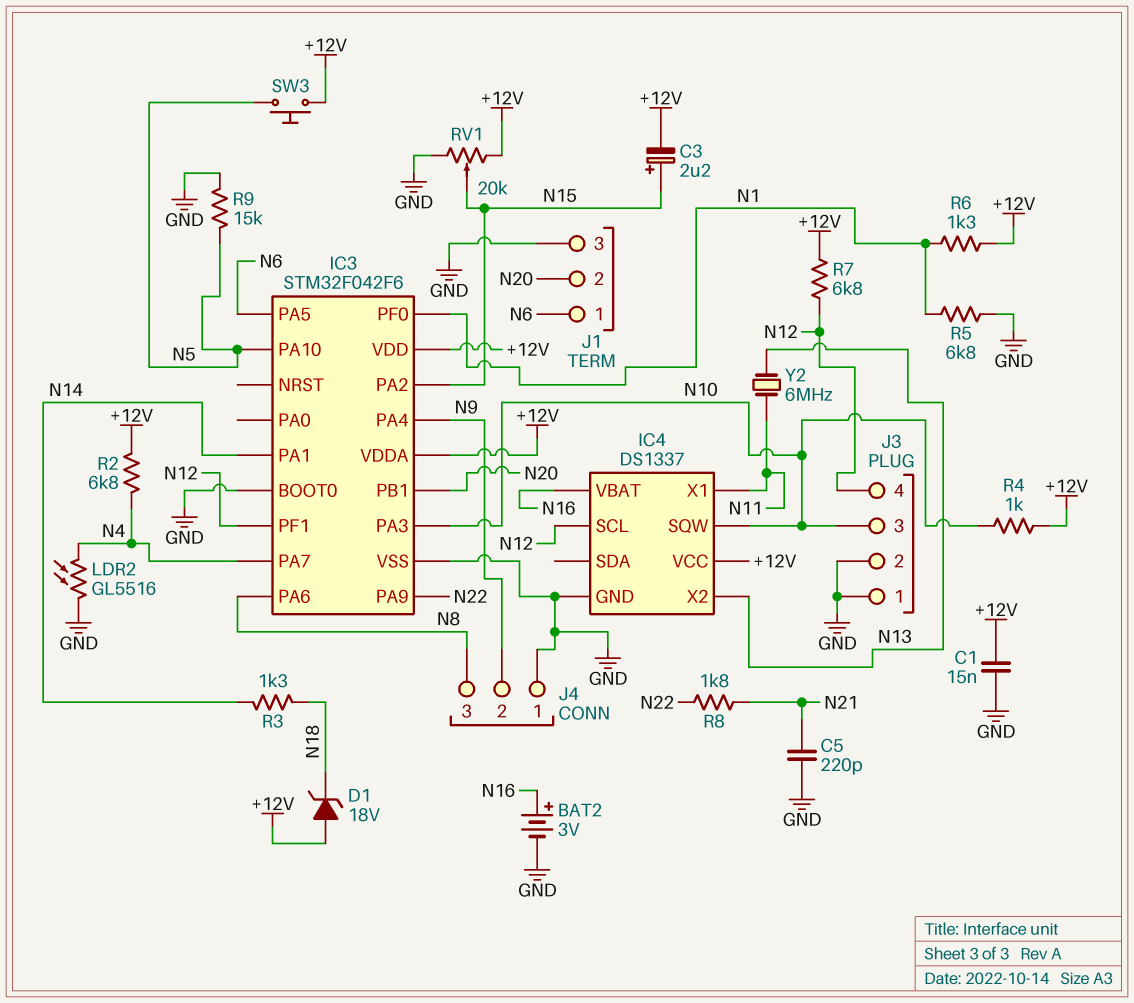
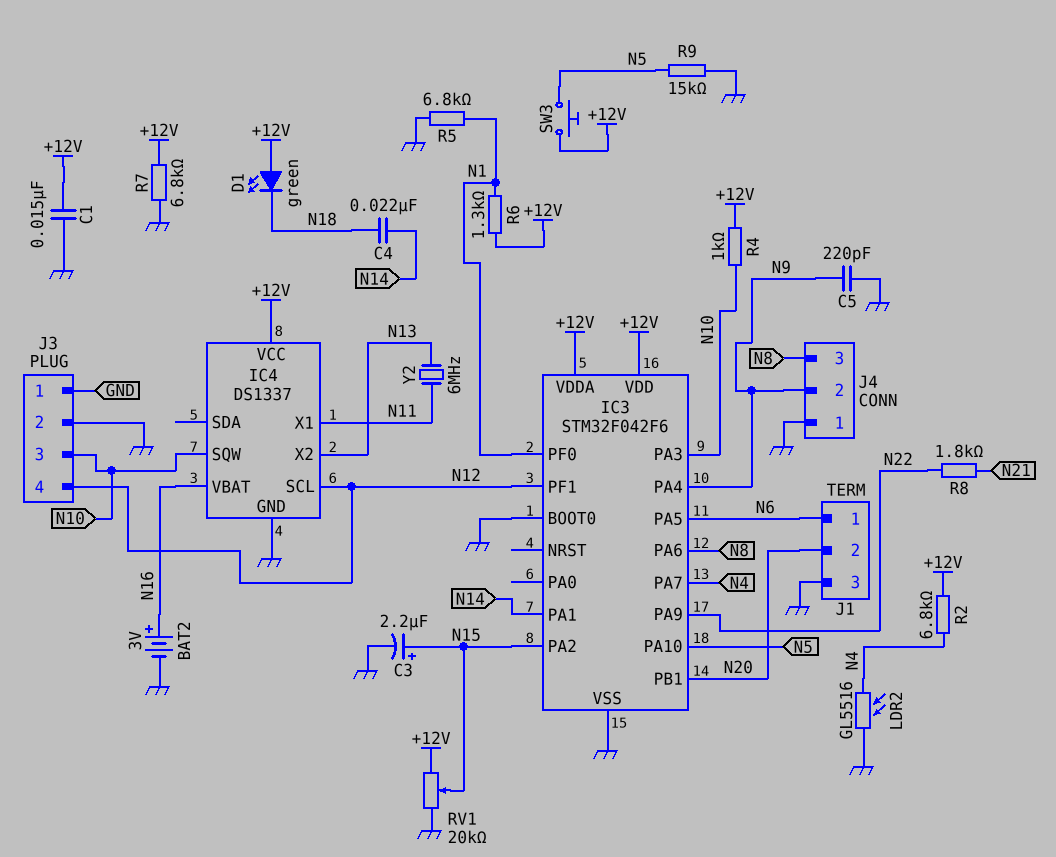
C3: 2.2uF (plus N15, minus +12V) -> 2.2uF (plus N15, minus GND)
C4: none -> 22nF (N14, N18)
C5: 220pF (GND, N21) -> 220pF (GND, N9)
D1: zener 18V (A +12V, K N18) -> LED green (A +12V, K N18)
R3: 1.3k (N14, N18) -> none
R7: 6.8k (+12V, N12) -> 6.8k (+12V, GND)

